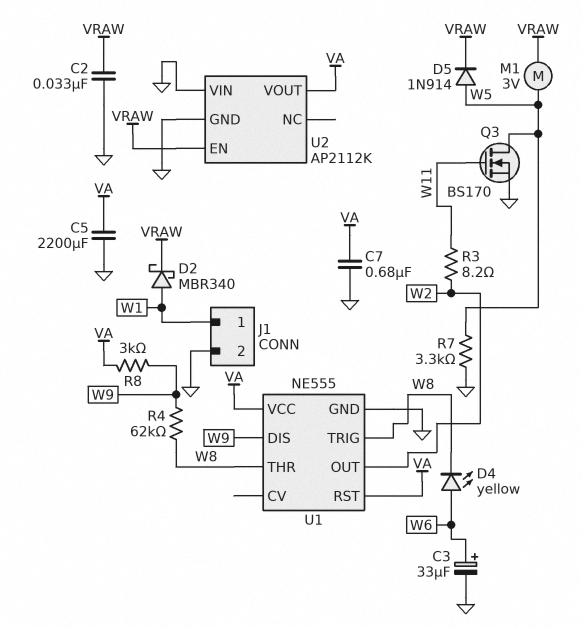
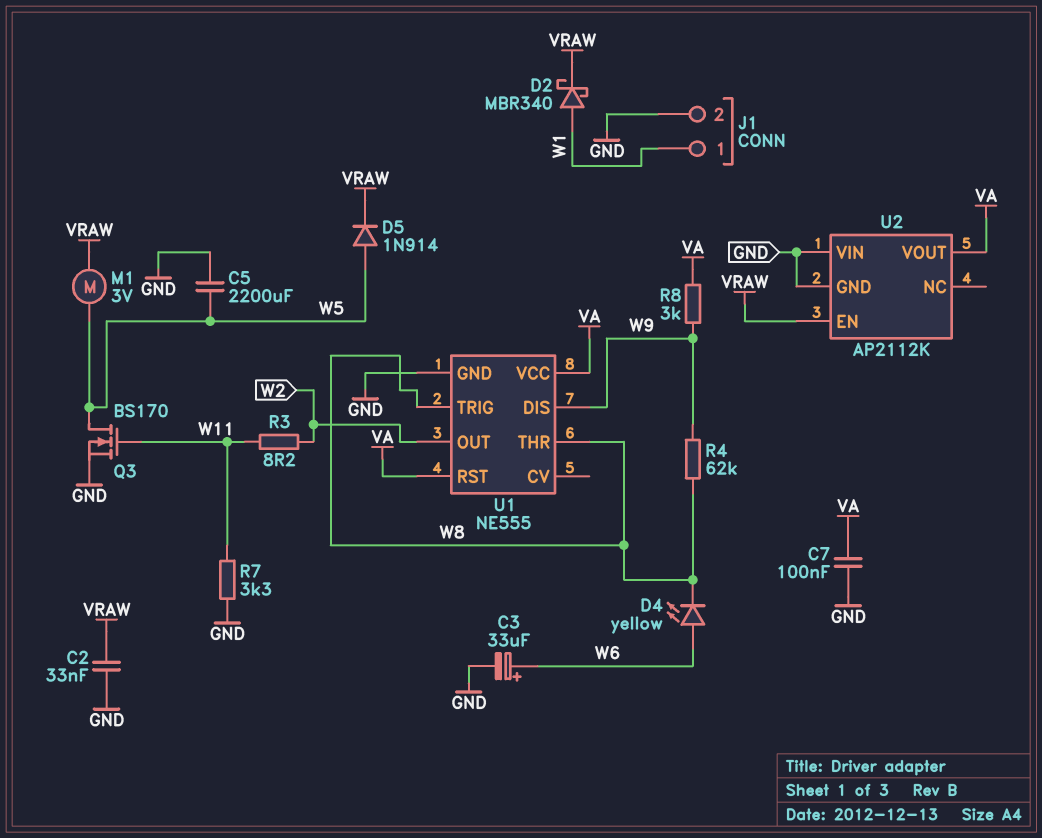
C5: 2200uF (GND, VA) -> 2200uF (GND, W5)
C7: 680nF (GND, VA) -> 100nF (GND, VA)
R7: 3.3k (GND, W5) -> 3.3k (GND, W11)

